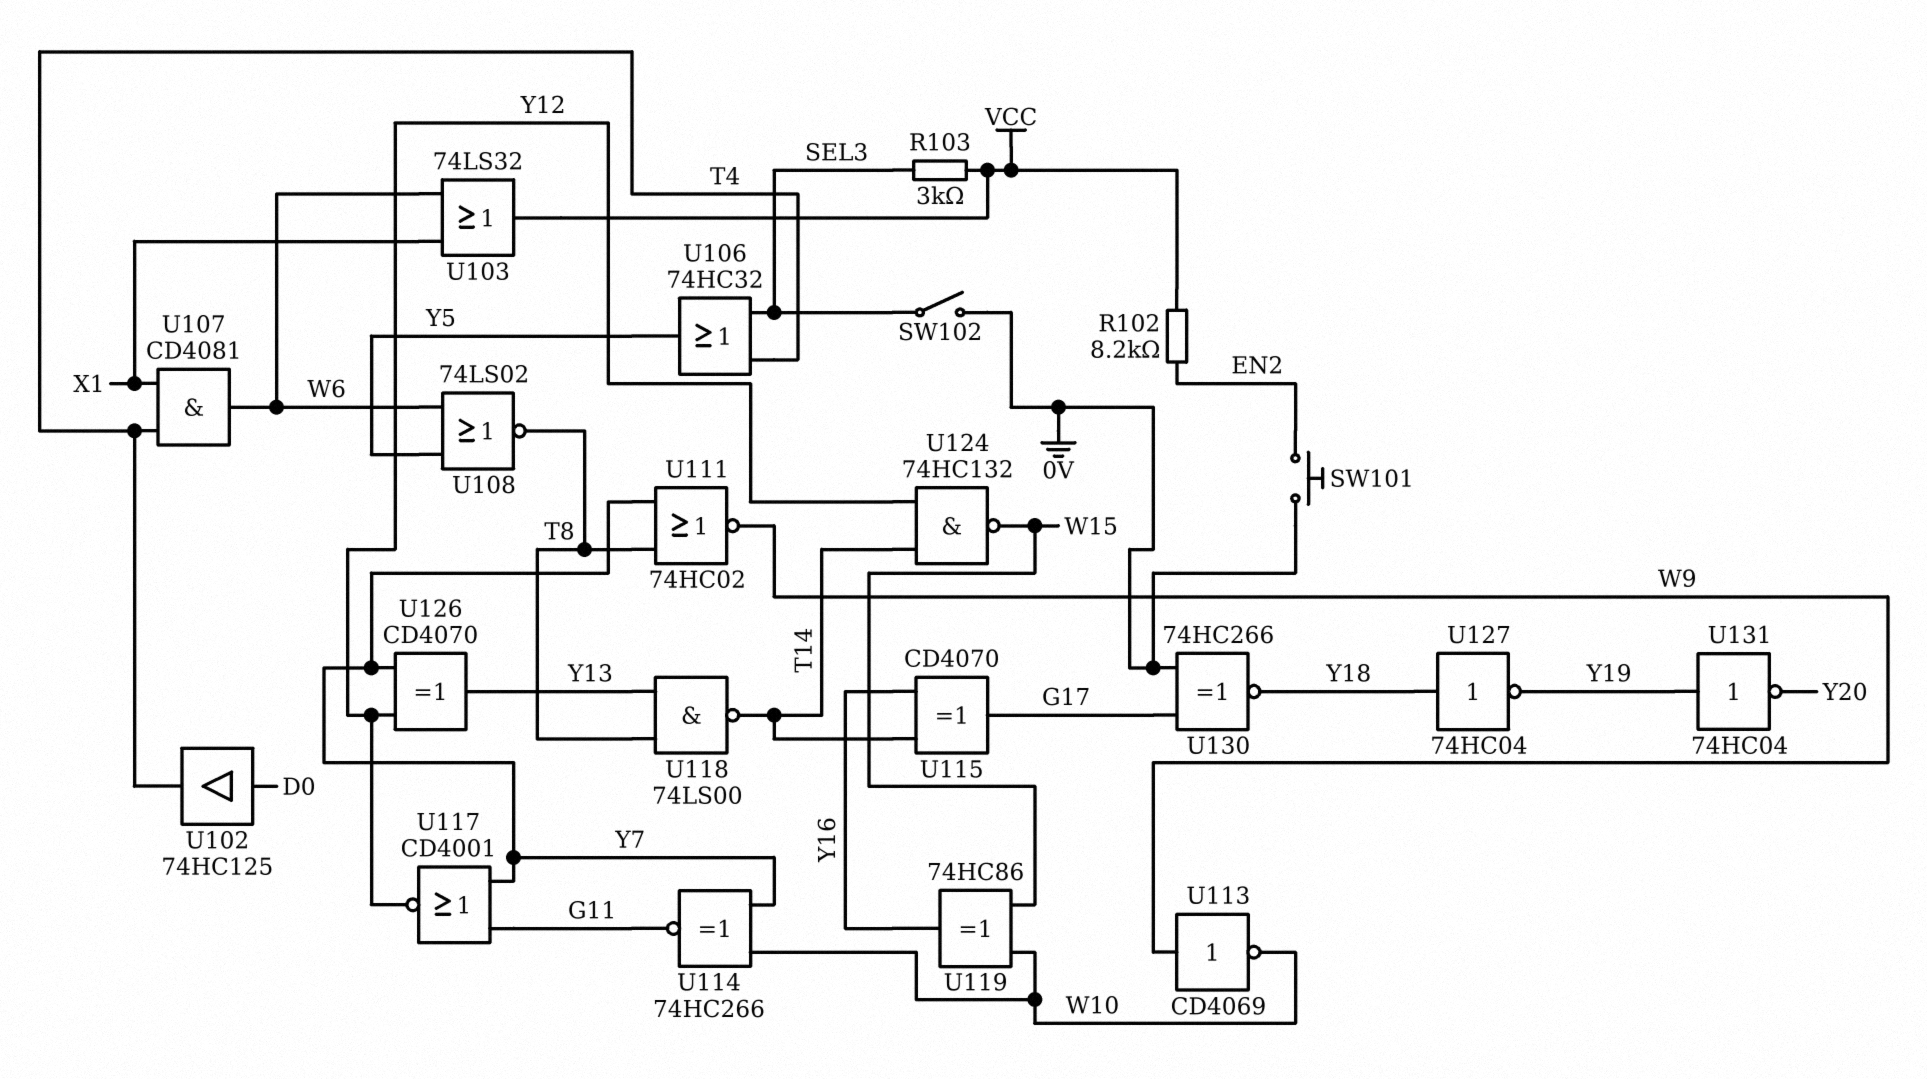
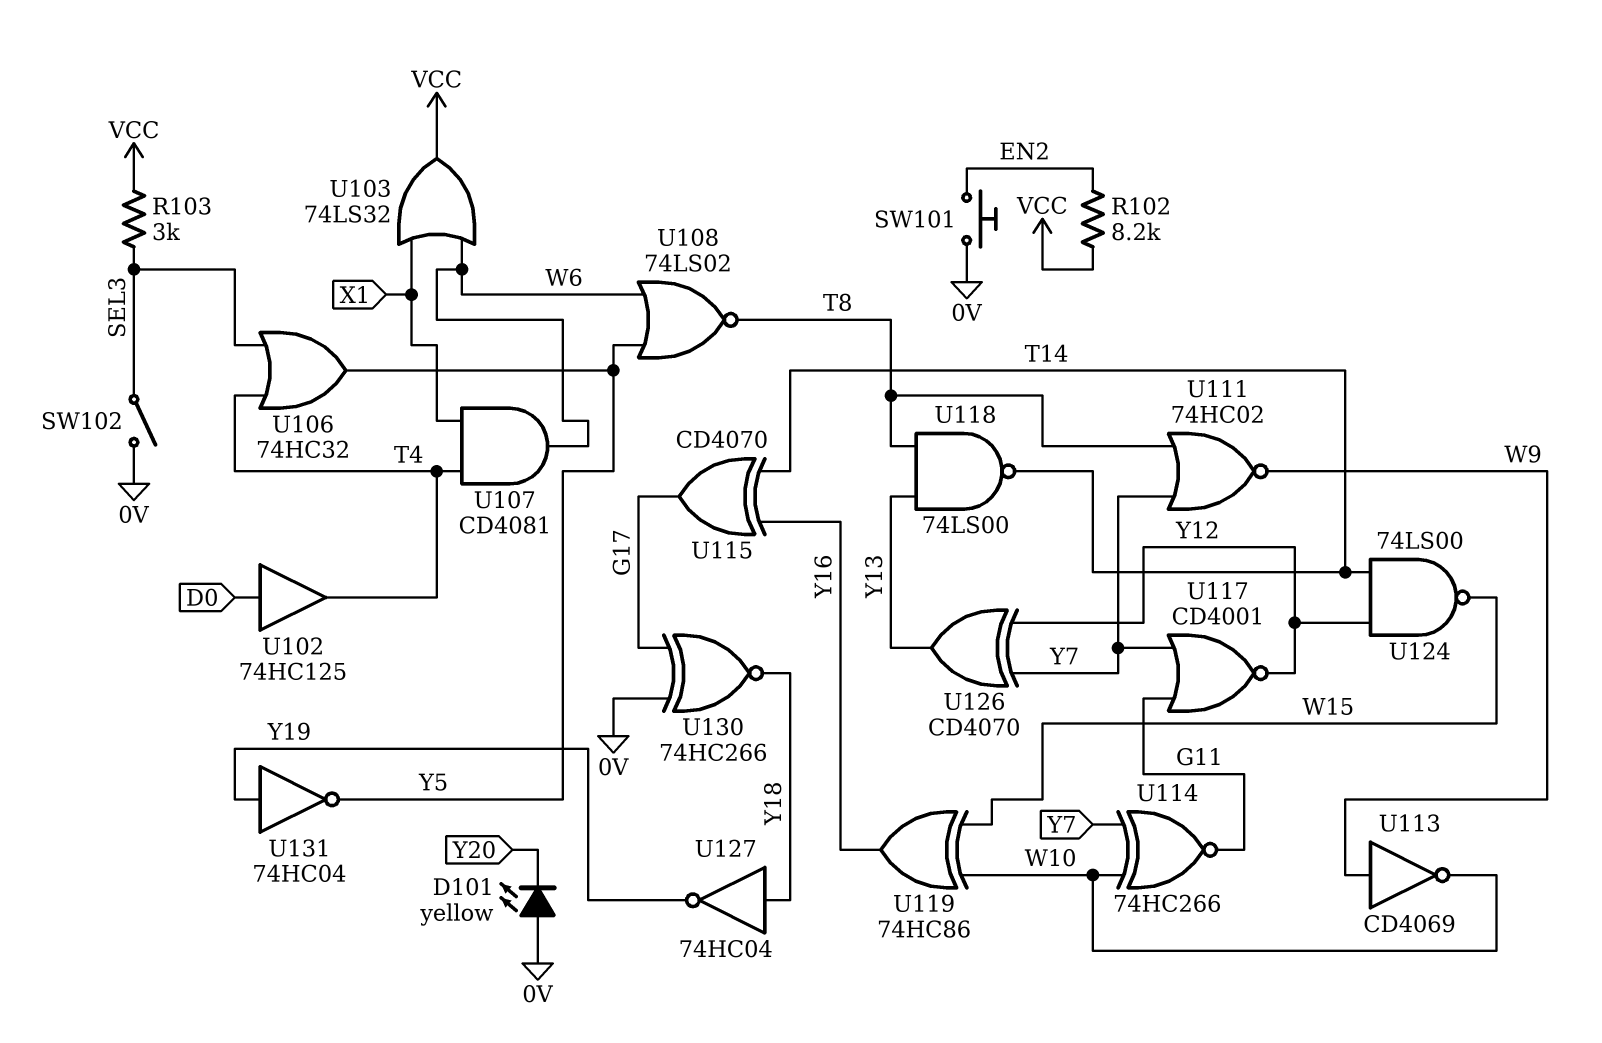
D101: none -> LED yellow (A 0V, K Y20)
U124: NAND 74HC132 (in T14, in Y12, out W15) -> NAND 74LS00 (in T14, in Y12, out W15)
U131: NOT 74HC04 (in Y19, out Y20) -> NOT 74HC04 (in Y19, out Y5)

